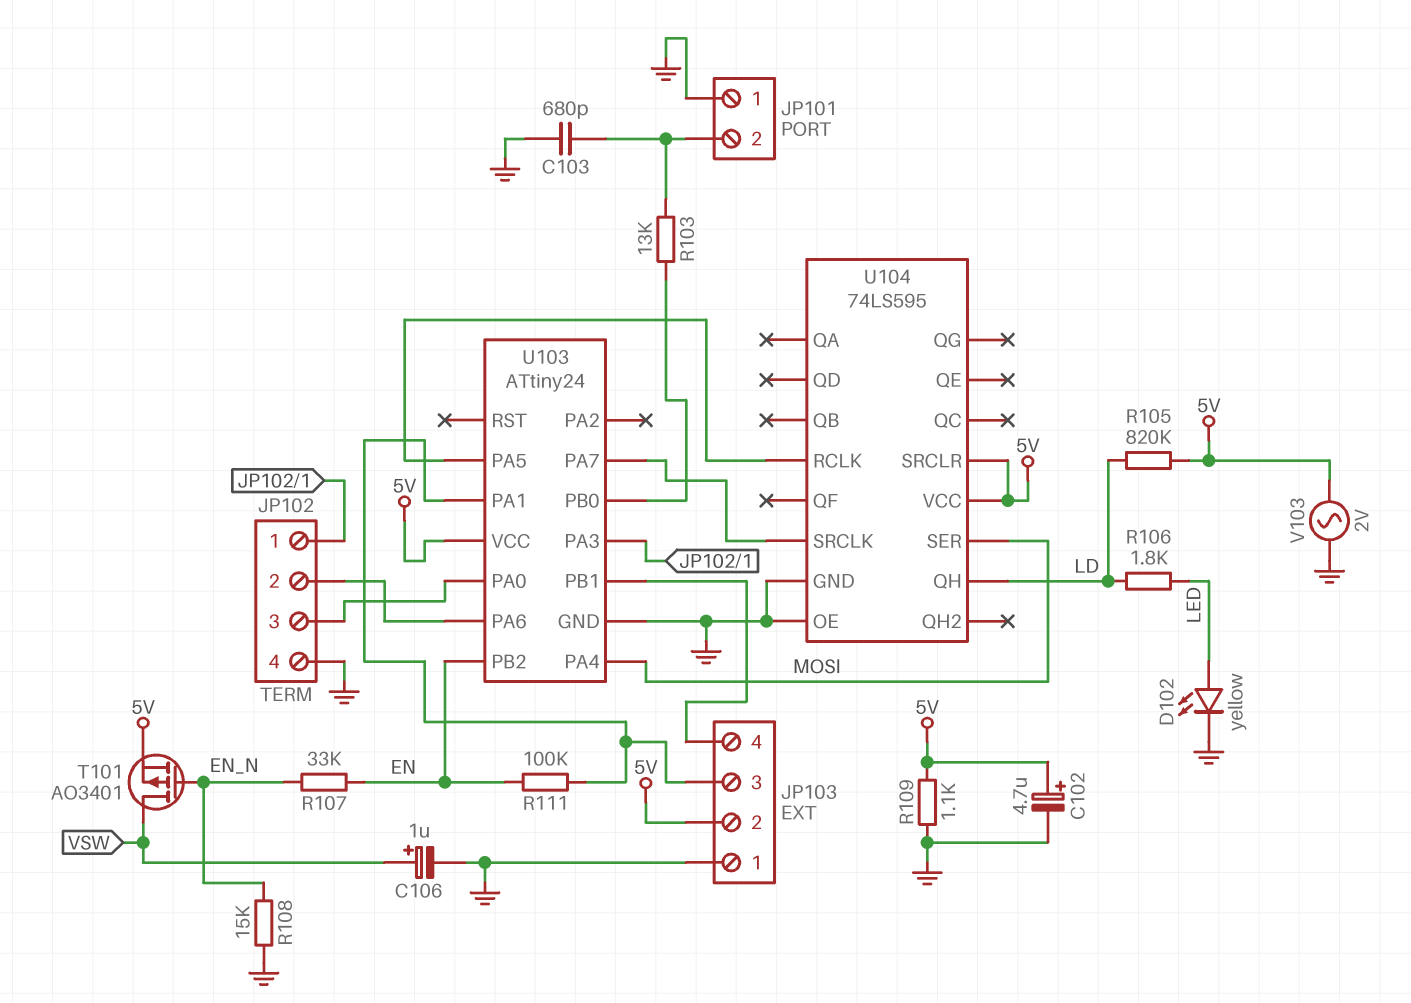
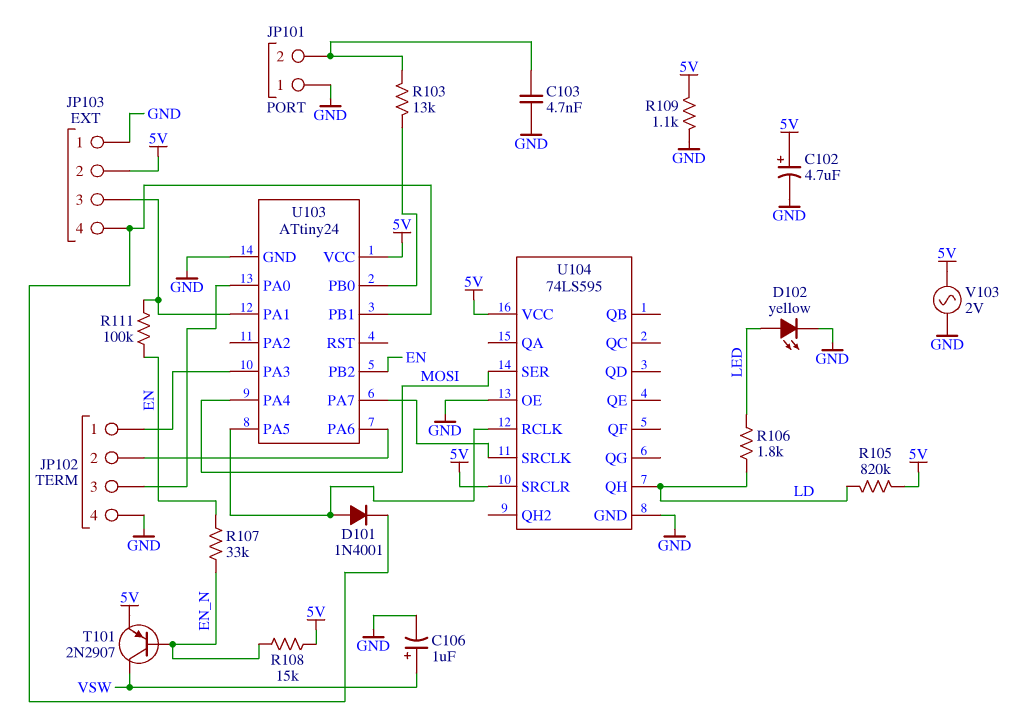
C103: 680pF (GND, JP101/2) -> 4.7nF (GND, JP101/2)
D101: none -> diode 1N4001 (A U103/PA5, K JP103/4)
R108: 15k (EN_N, GND) -> 15k (5V, EN_N)
T101: PMOS AO3401 (G EN_N, D VSW, S 5V) -> PNP 2N2907 (B EN_N, C VSW, E 5V)

